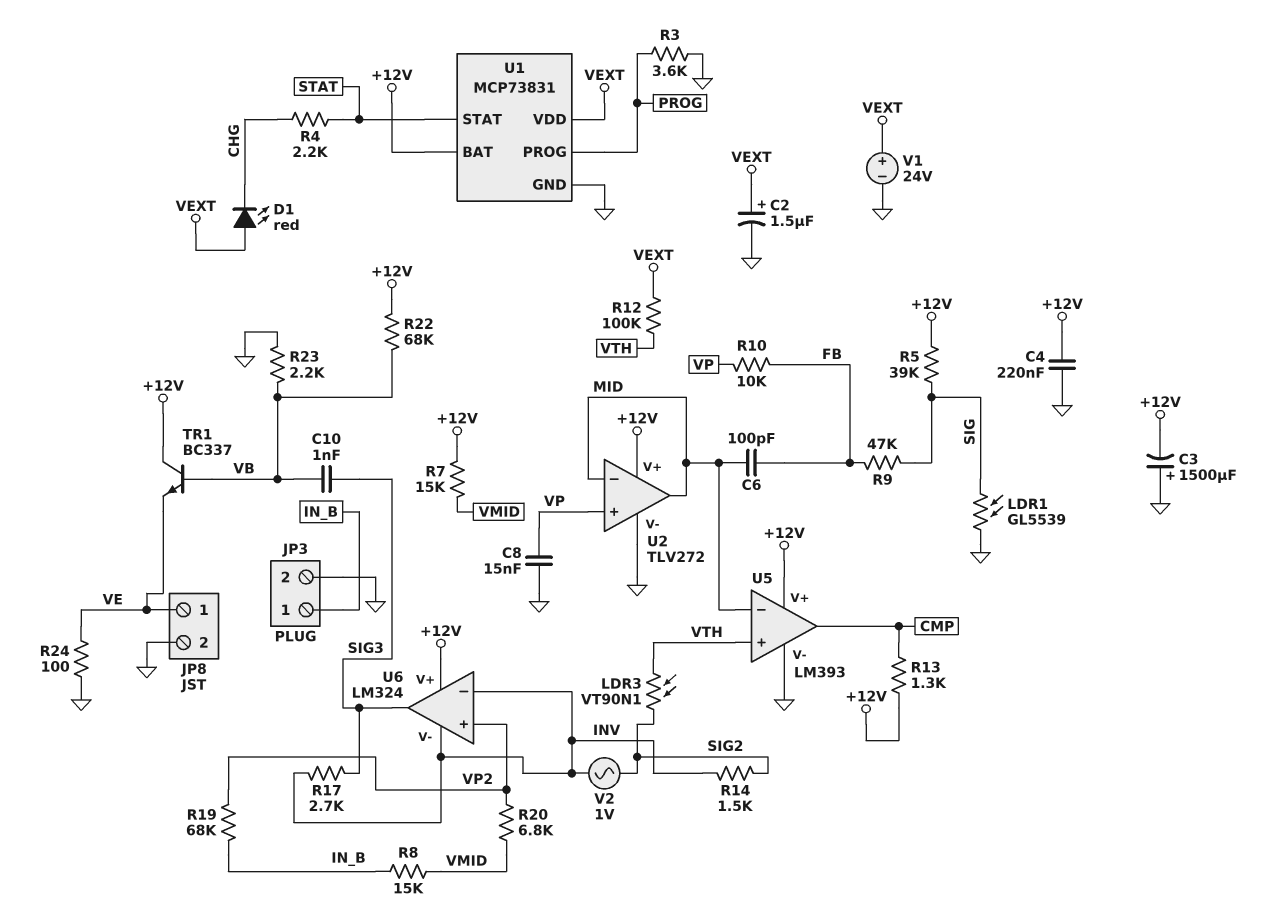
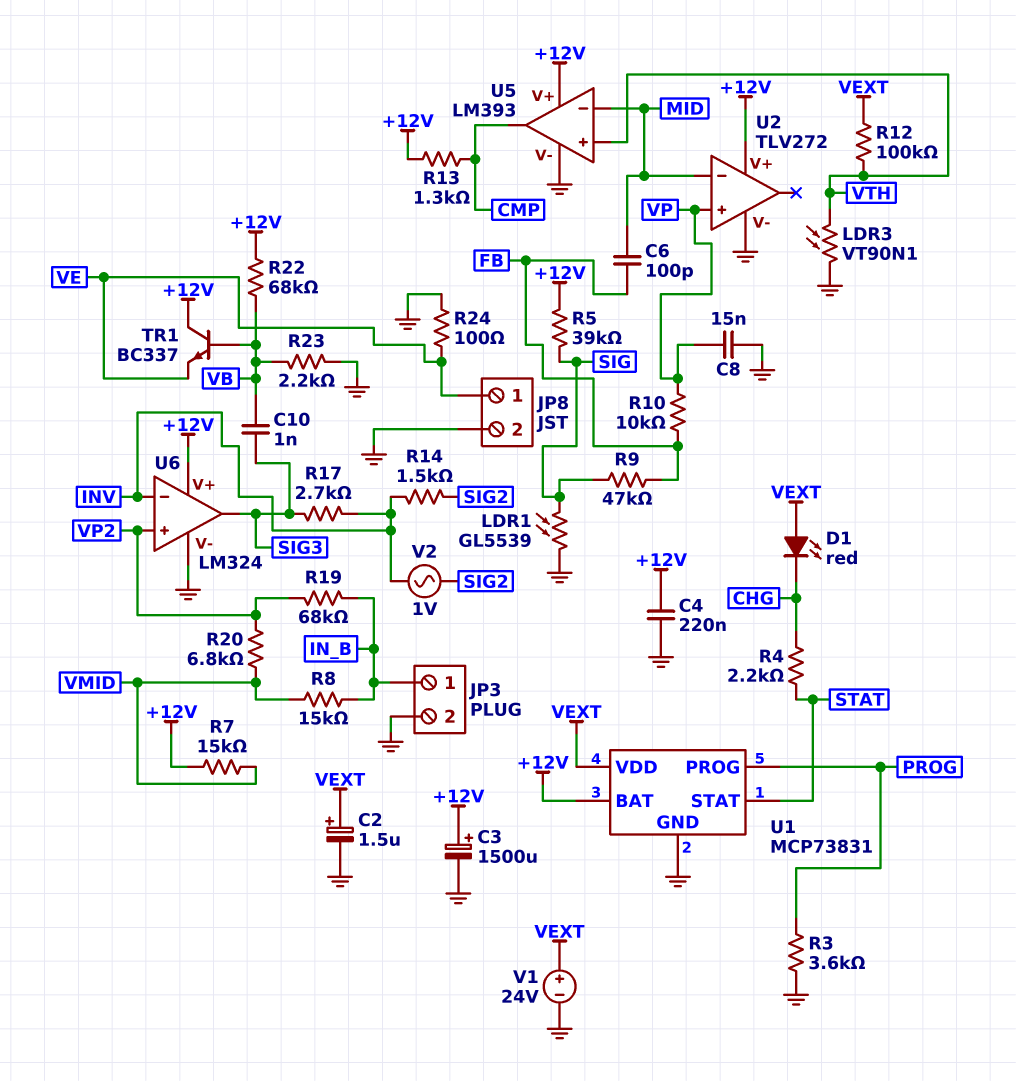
C3: 1500uF (plus GND, minus +12V) -> 1500uF (plus +12V, minus GND)
LDR3: VT90N1 (SIG2, VTH) -> VT90N1 (GND, VTH)
U2 pin out: MID -> none
U6 pin V-: INV -> GND

